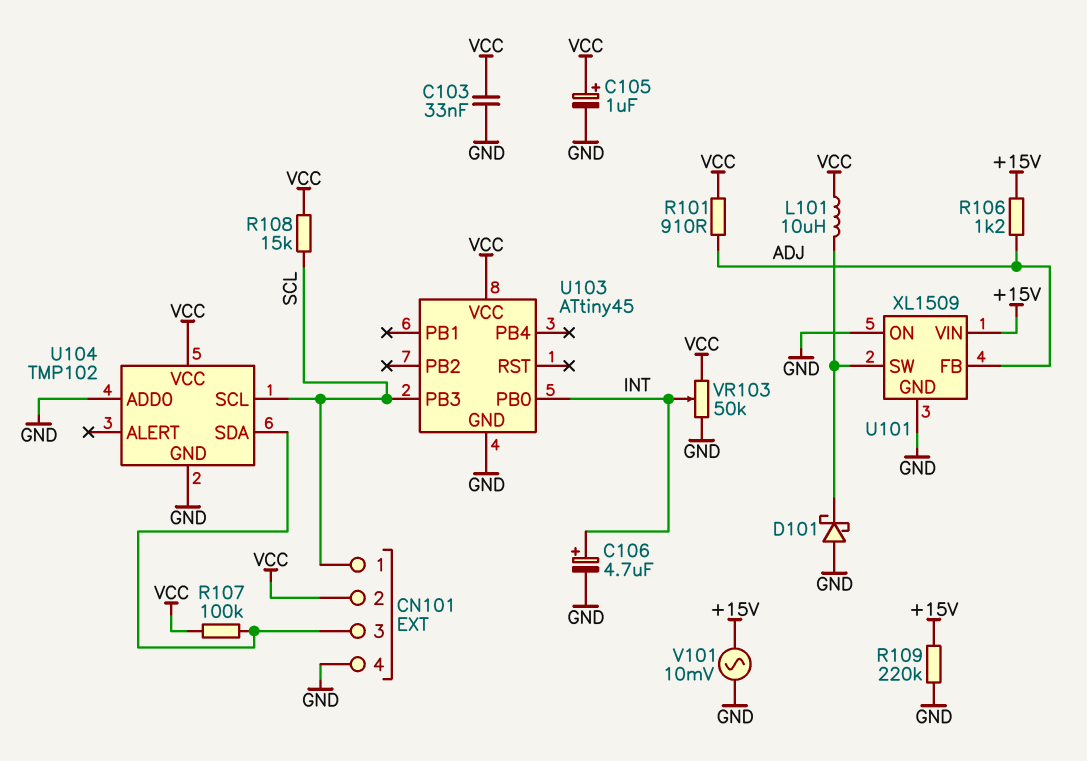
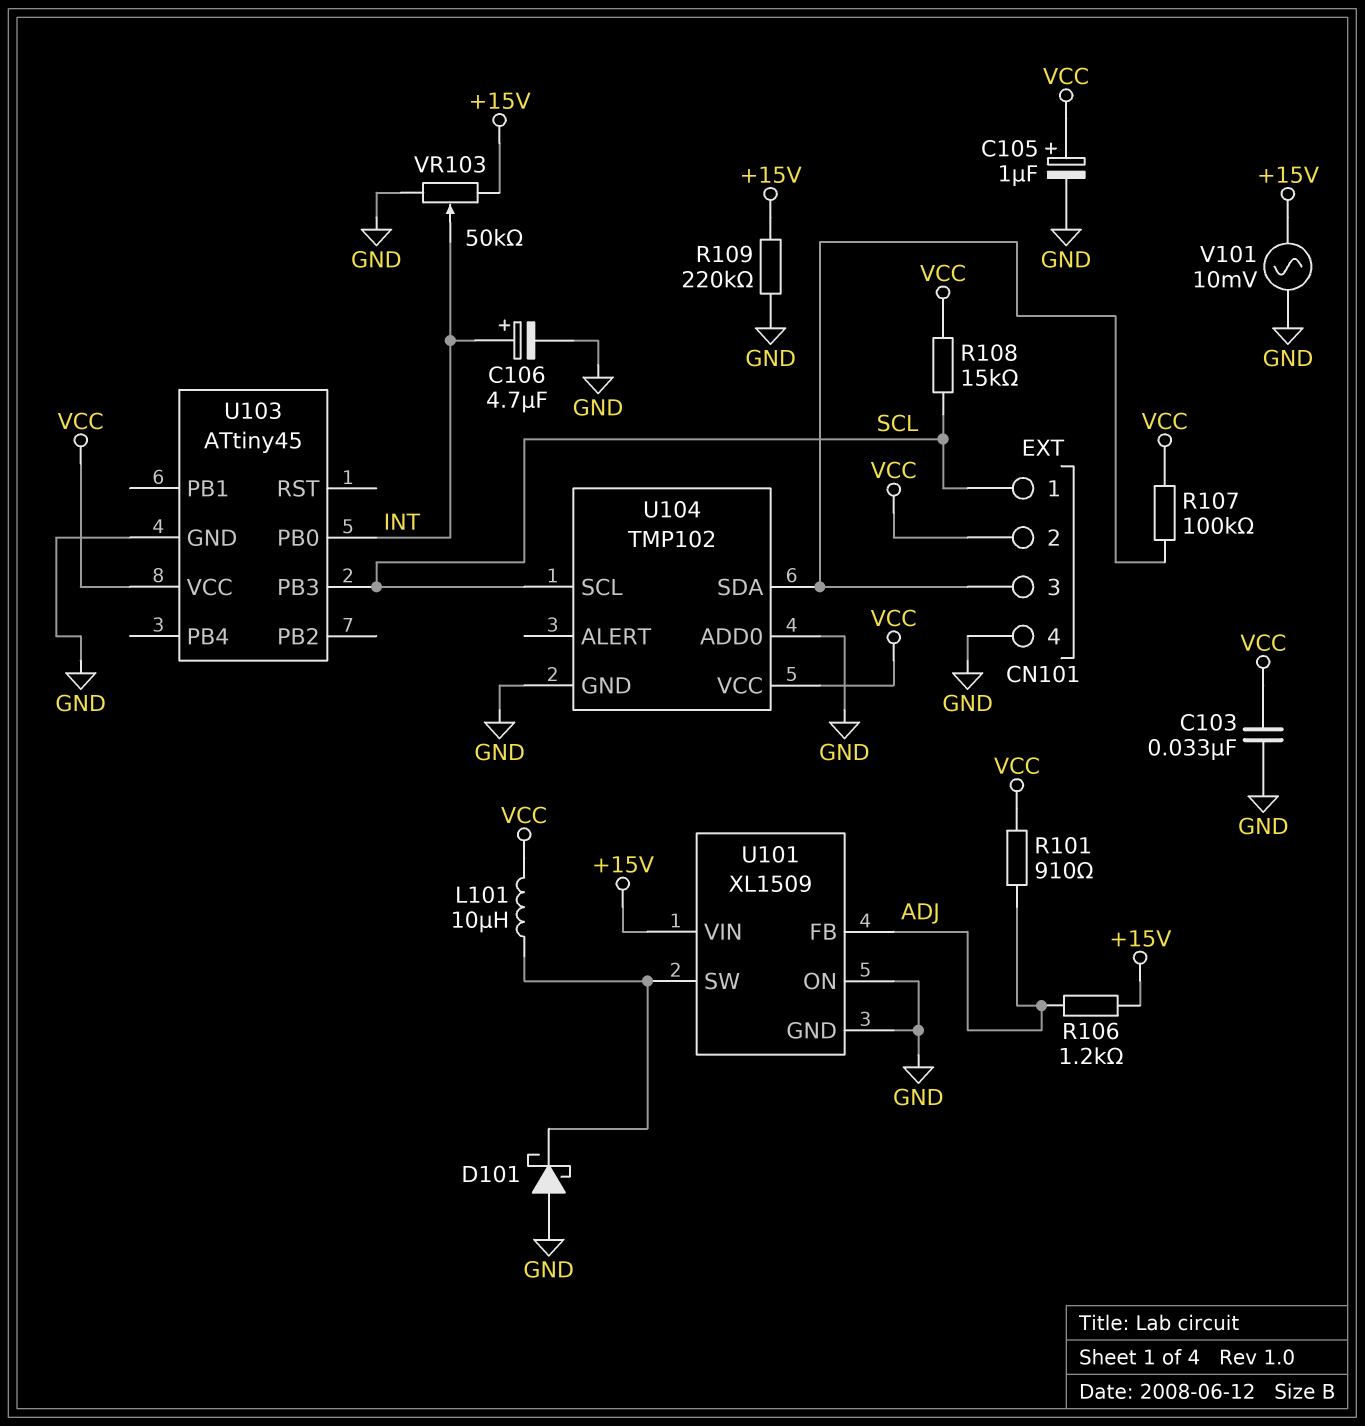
VR103: 50k (GND, VCC, wiper INT) -> 50k (+15V, GND, wiper INT)

